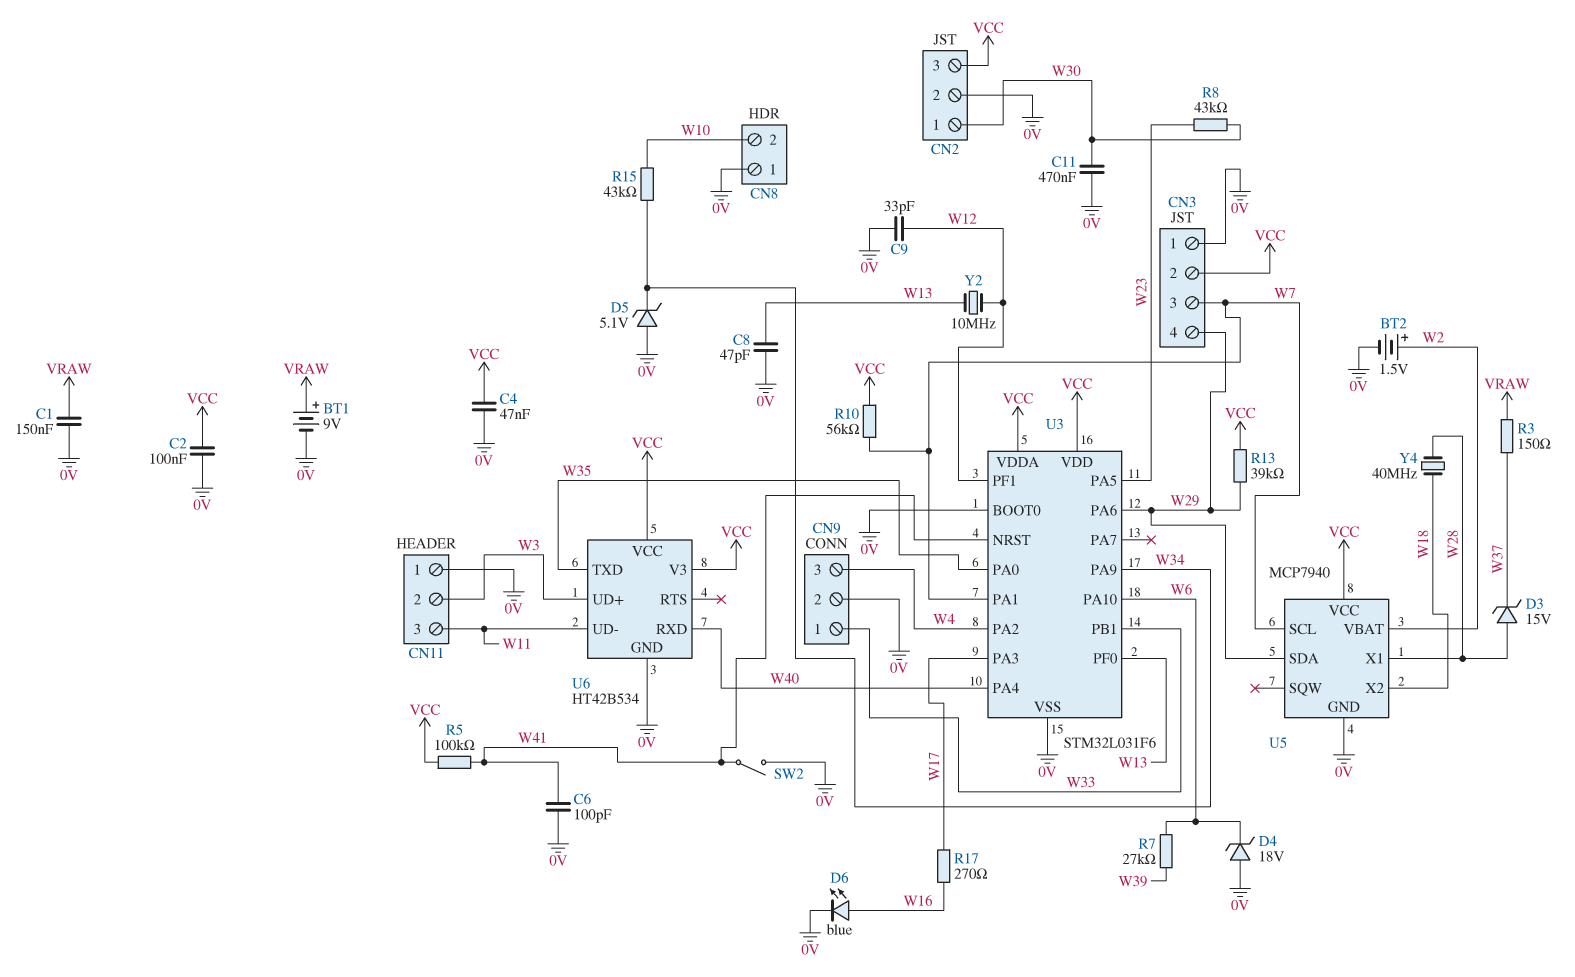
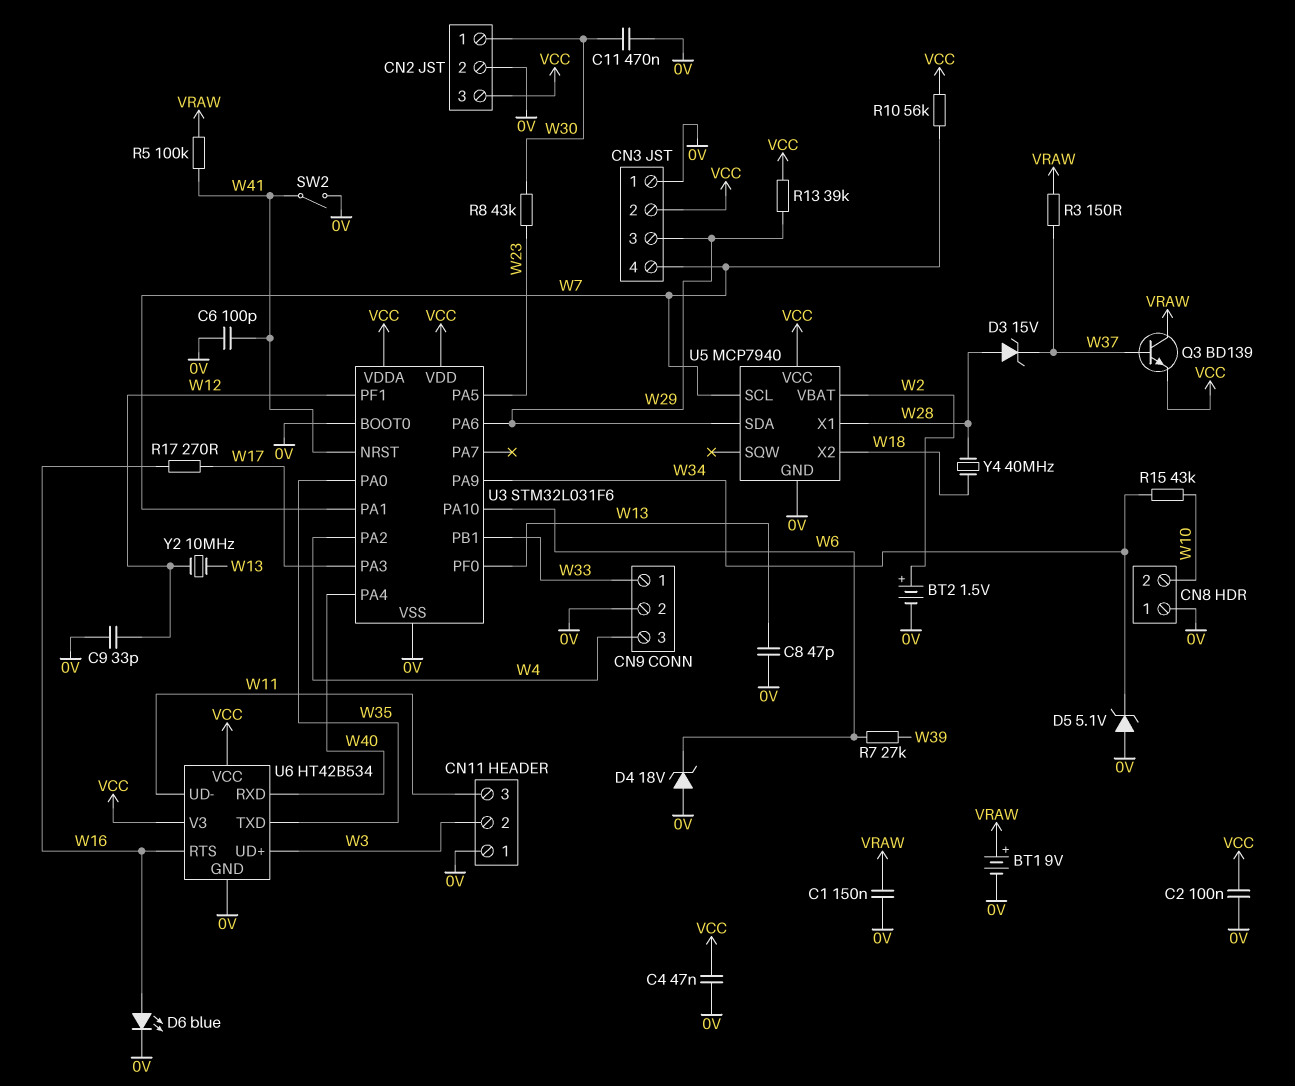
CN3 pin 3: W7 -> W29
CN3 pin 4: W29 -> W7
Q3: none -> NPN BD139 (B W37, C VRAW, E VCC)
R5: 100k (VCC, W41) -> 100k (VRAW, W41)
U6 pin RTS: none -> W16

